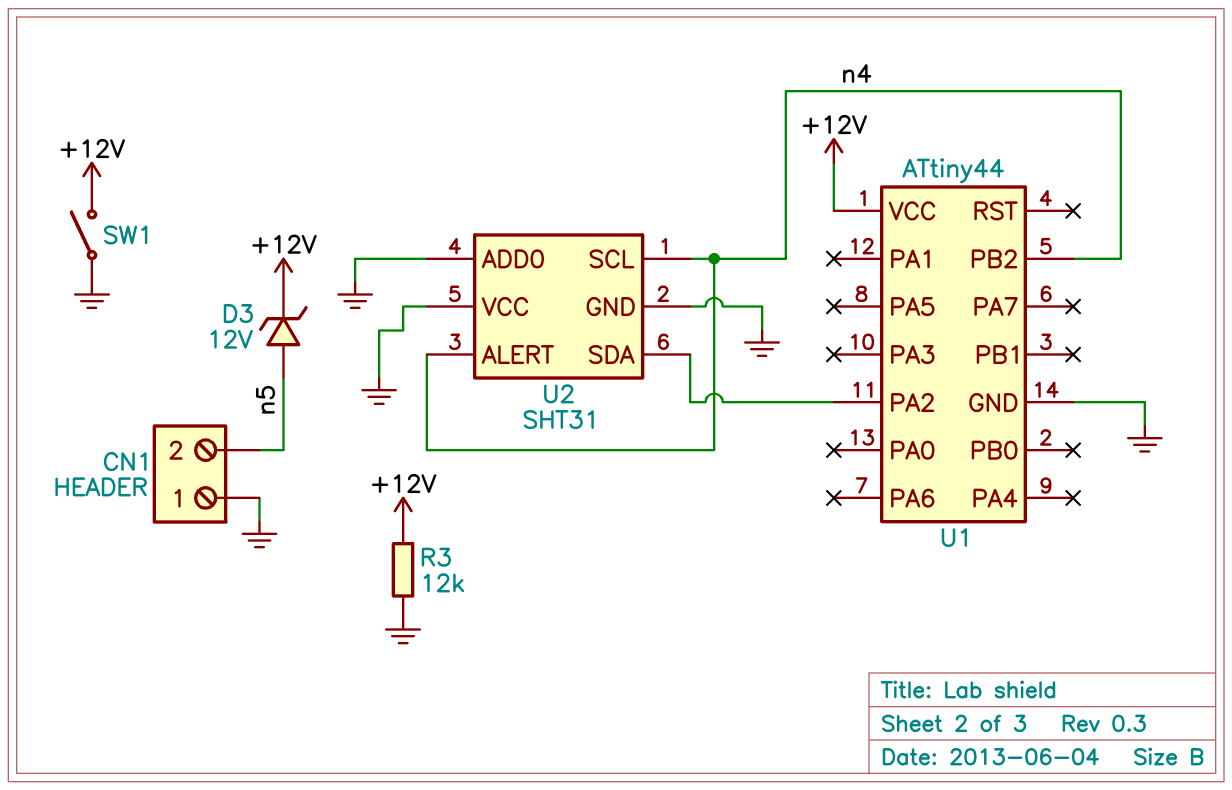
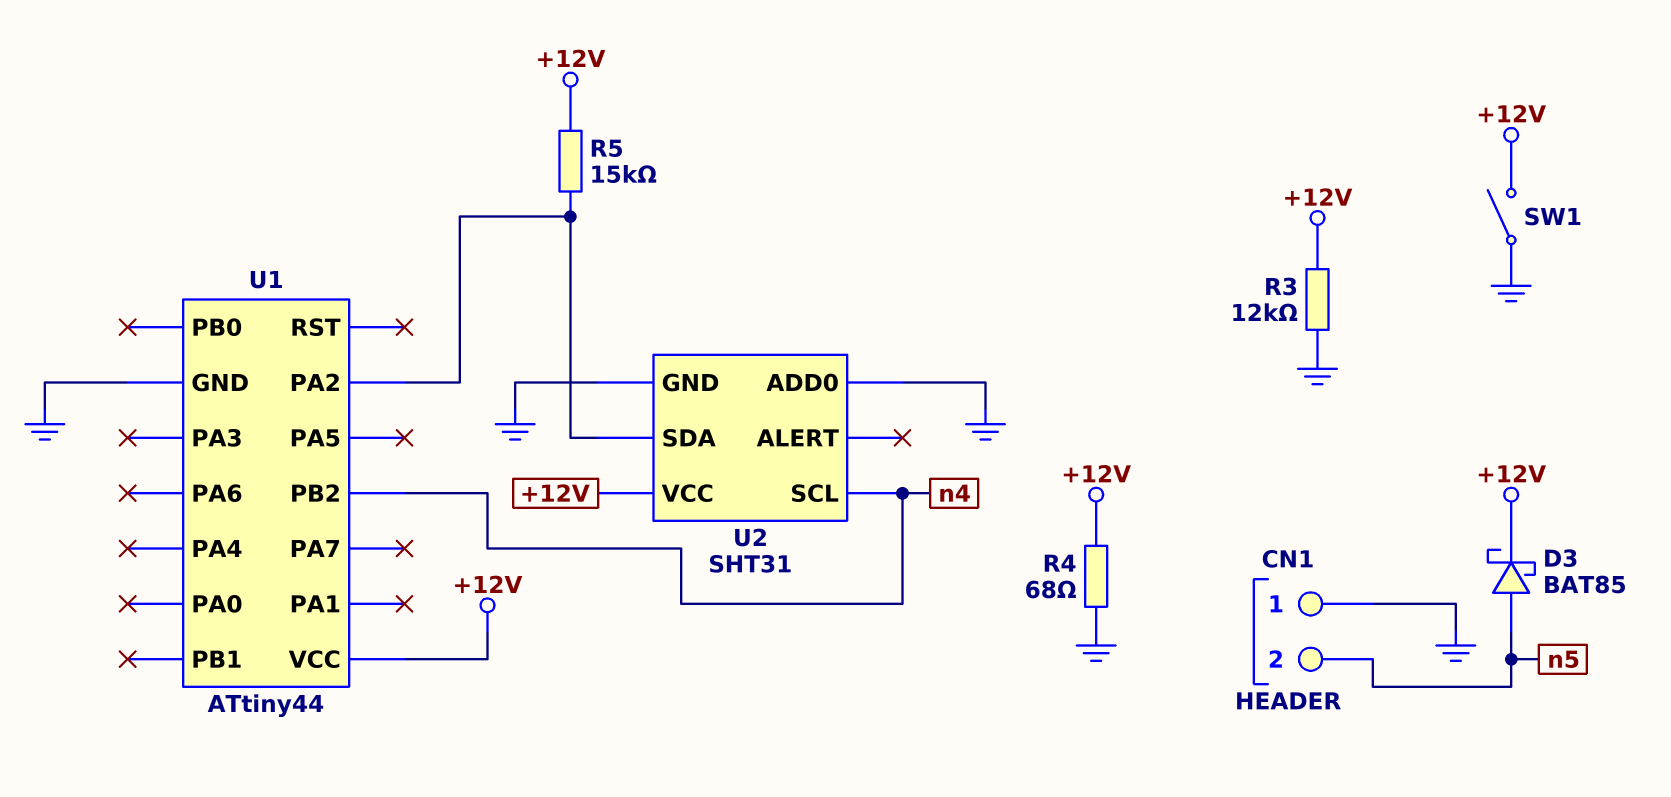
D3: zener 12V (A n5, K +12V) -> schottky BAT85 (A n5, K +12V)
R4: none -> 68 (+12V, GND)
R5: none -> 15k (+12V, U1/PA2)
U2 pin ALERT: n4 -> none
U2 pin VCC: GND -> +12V

